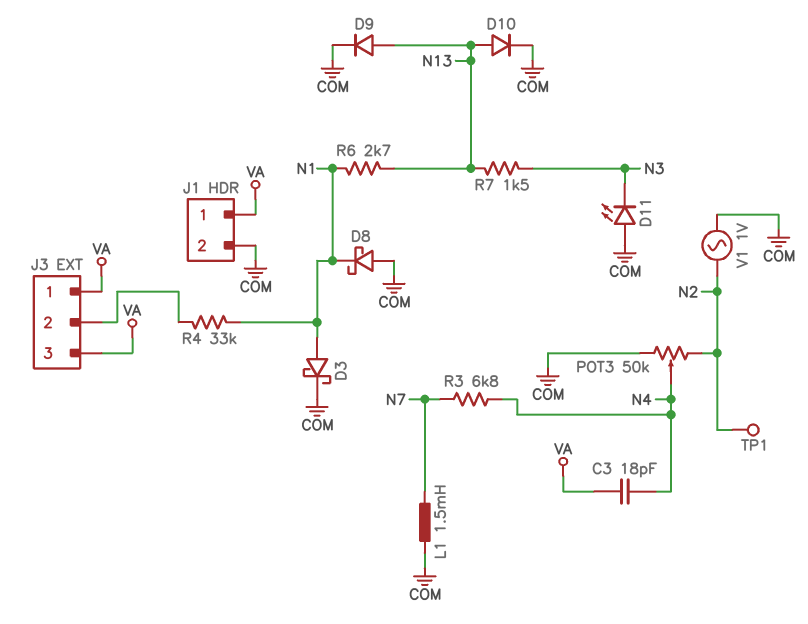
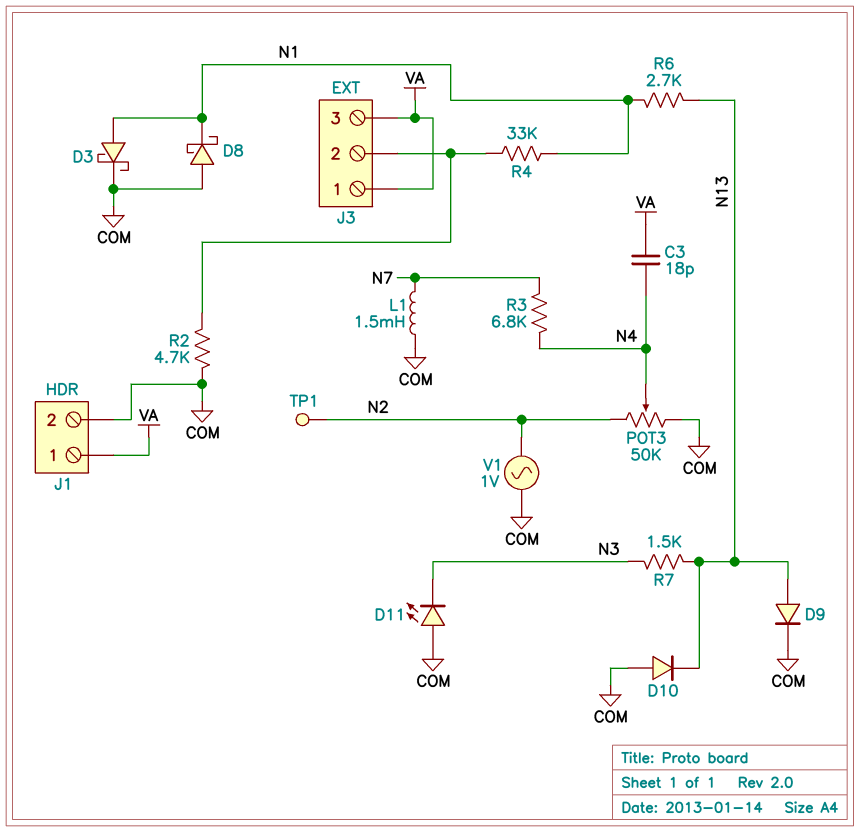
D10: diode (A N13, K COM) -> diode (A COM, K N13)
R2: none -> 4.7k (COM, J3/2)

